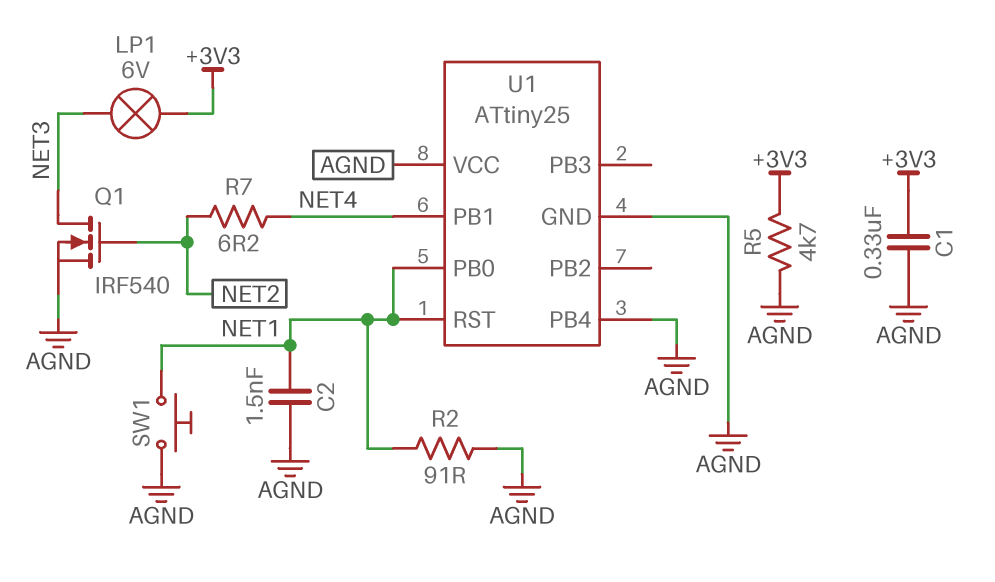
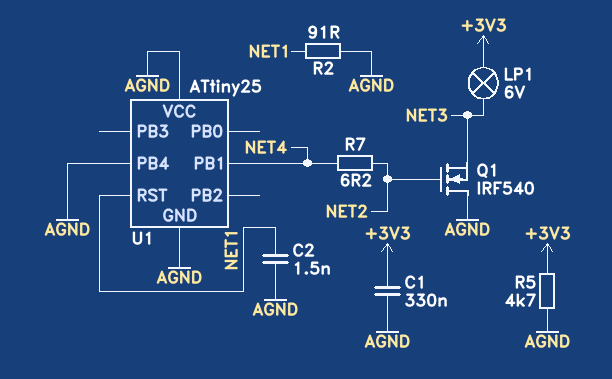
Q1: NMOS IRF540 (G NET2, D NET3, S AGND) -> NMOS IRF540 (G NET2, D AGND, S NET3)
SW1: button (AGND, NET1) -> none
U1 pin PB0: NET1 -> none

